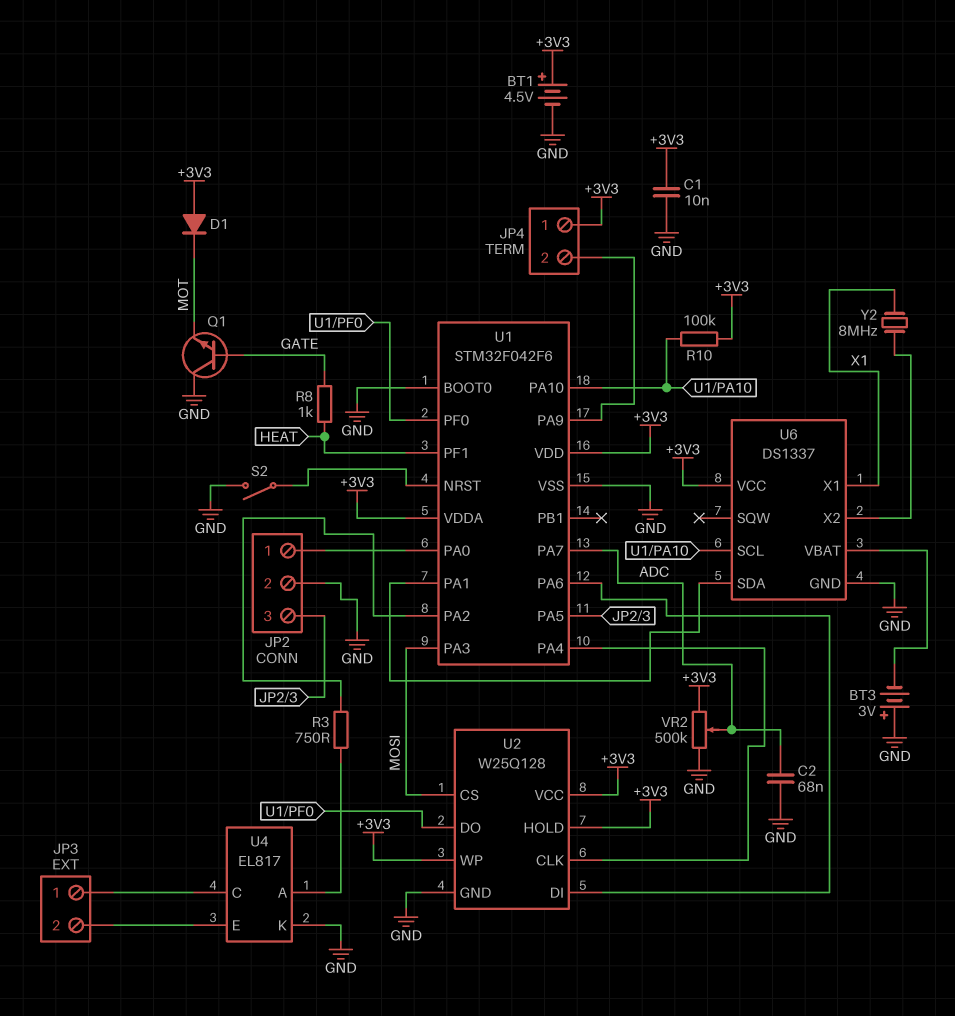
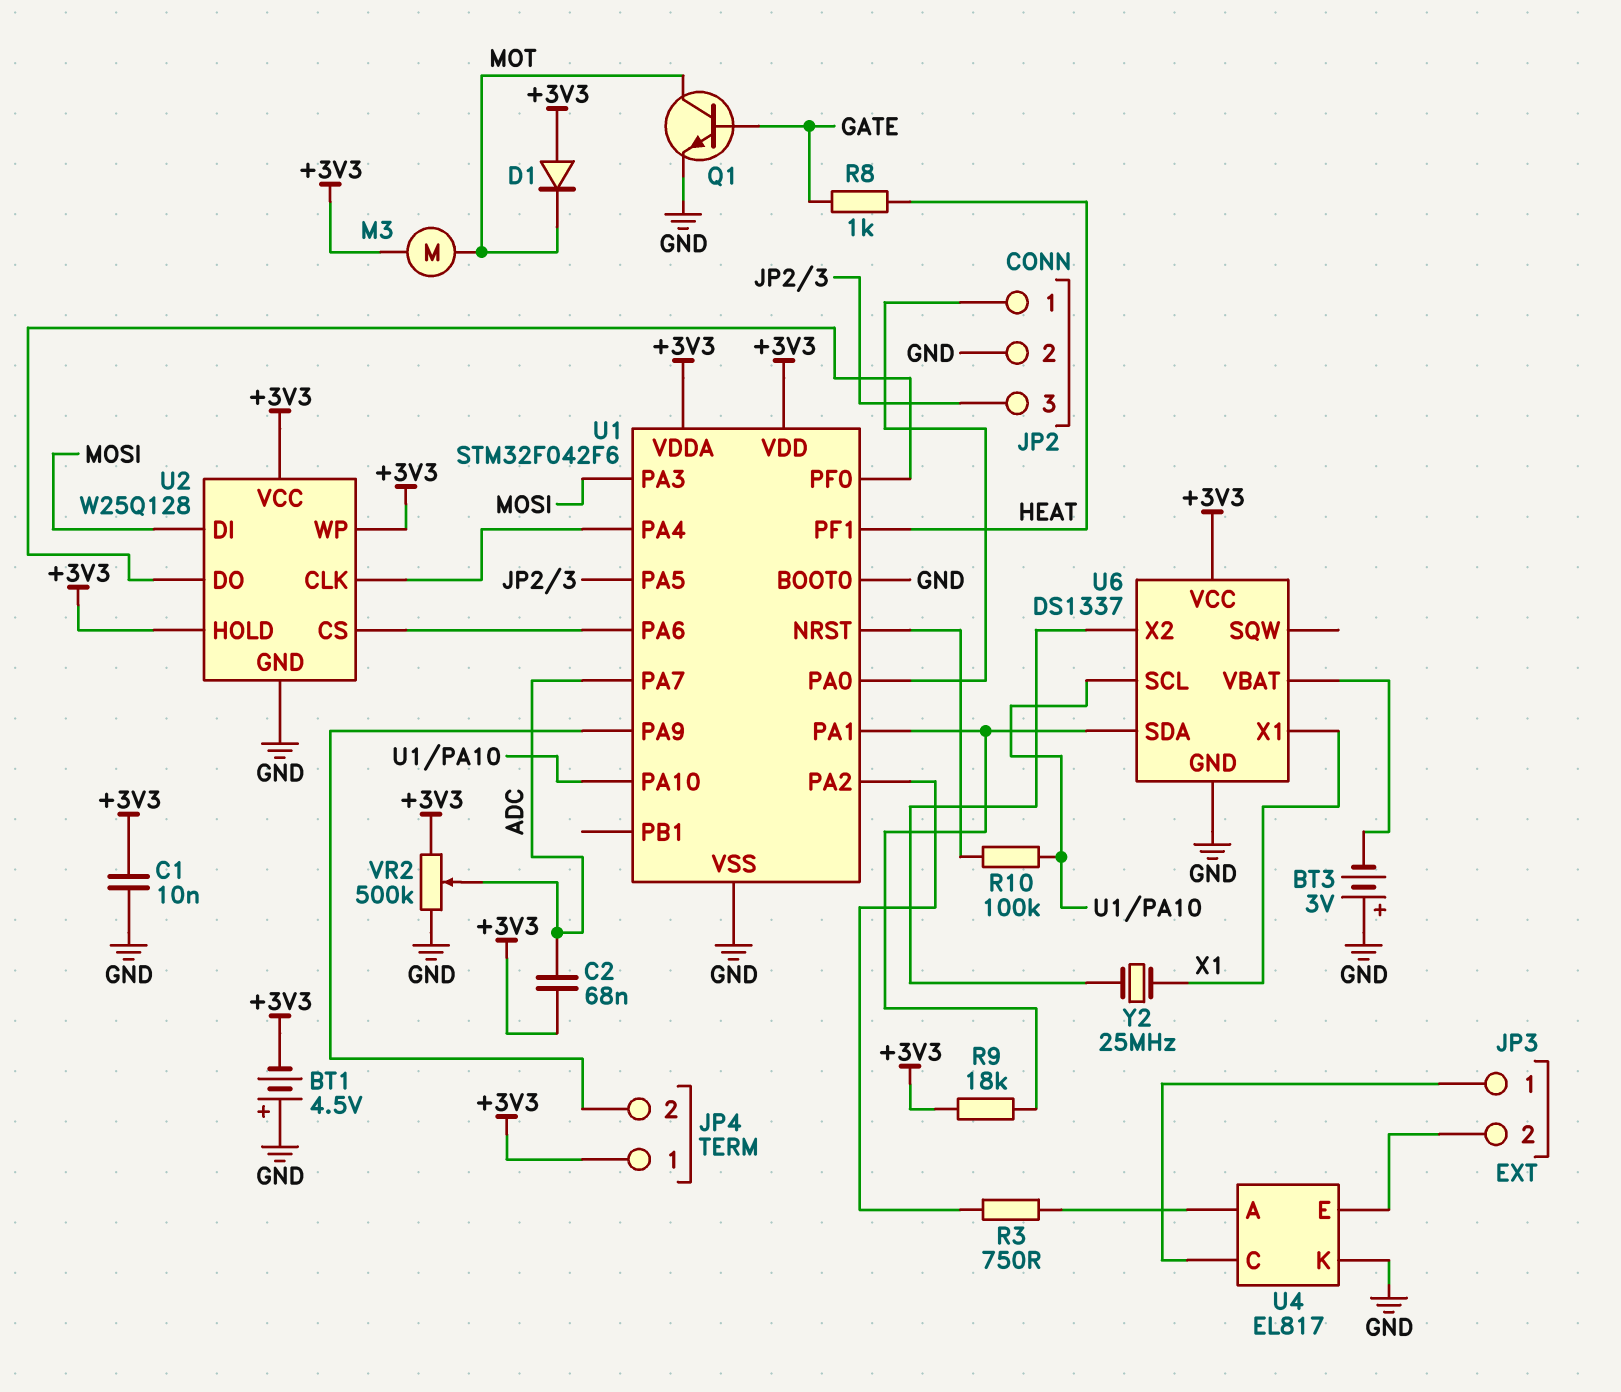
BT1: 4.5V (plus +3V3, minus GND) -> 4.5V (plus GND, minus +3V3)
C2: 68nF (ADC, GND) -> 68nF (+3V3, ADC)
M3: none -> motor (+3V3, MOT)
Q1: NPN (B GATE, C GND, E MOT) -> NPN (B GATE, C MOT, E GND)
R9: none -> 18k (+3V3, U1/PA1)
R10: 100k (+3V3, U1/PA10) -> 100k (U1/NRST, U1/PA10)
S2: switch (GND, U1/NRST) -> none
U2 pin CS: MOSI -> U1/PA6
U2 pin DI: U1/PA6 -> MOSI
Y2: 8MHz (U6/X2, X1) -> 25MHz (U6/X2, X1)

